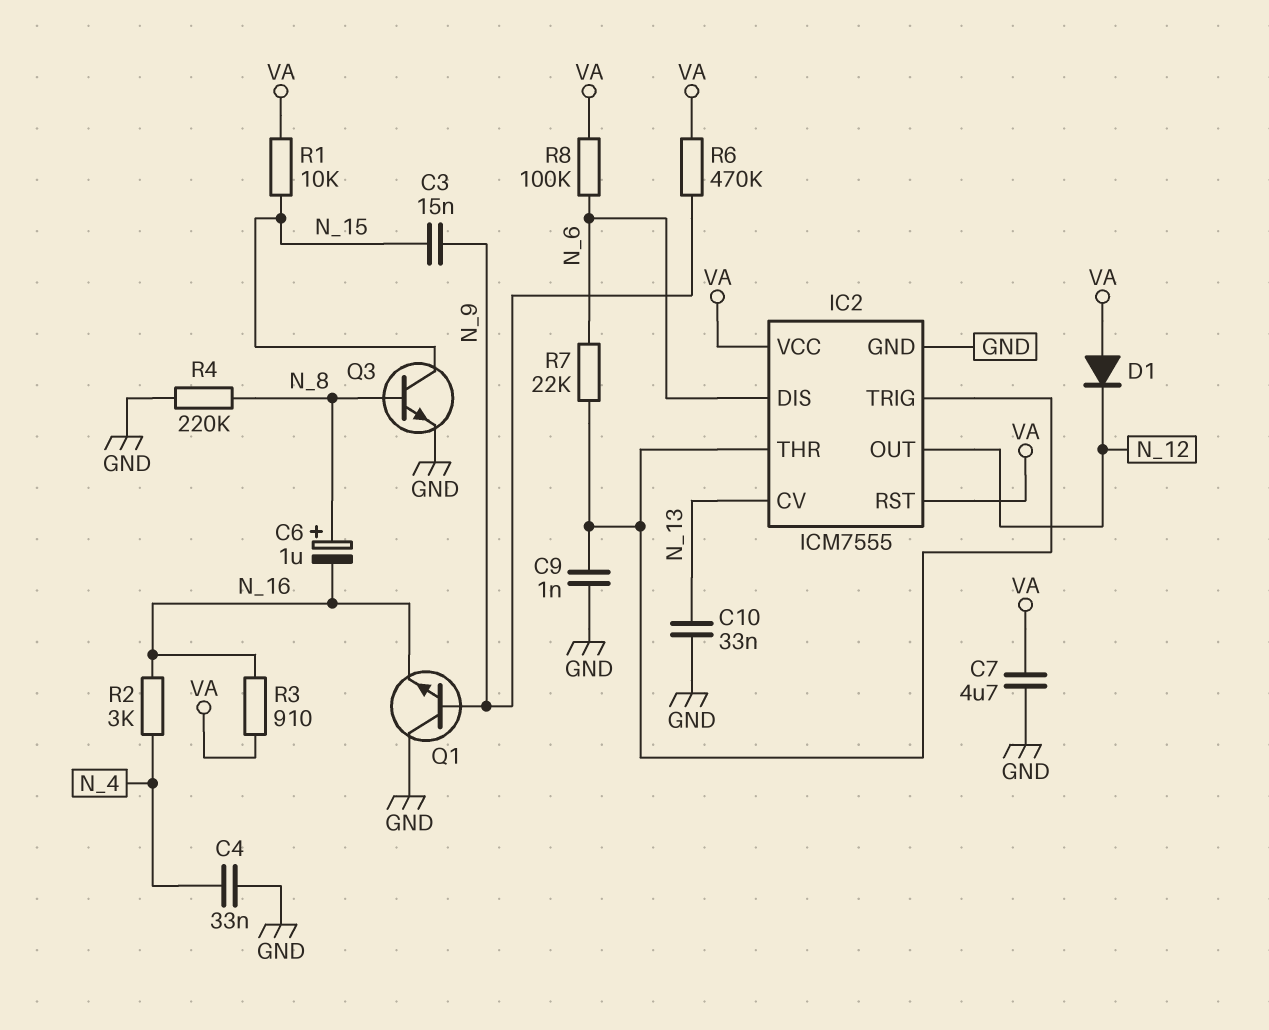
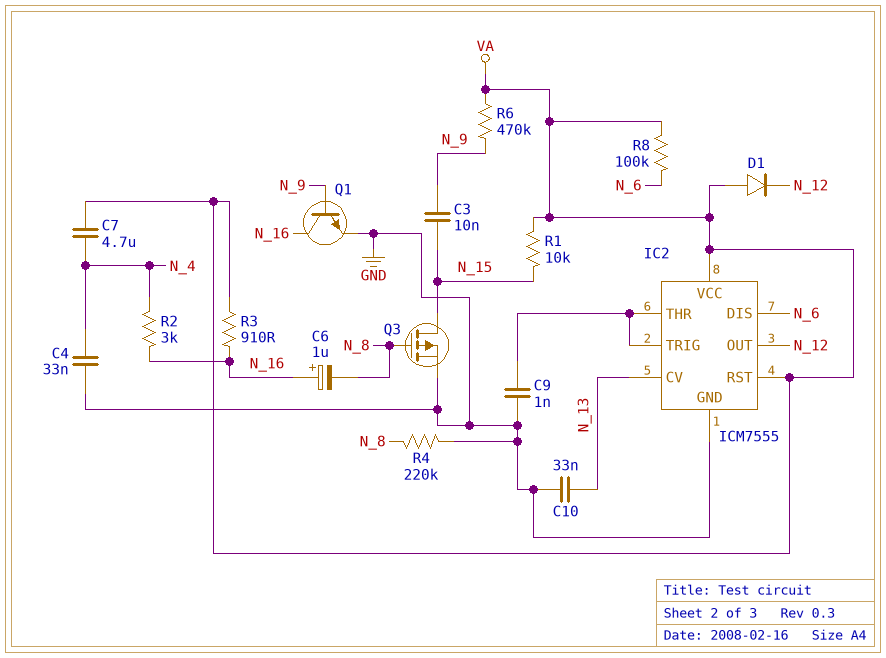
C3: 15nF (N_9, N_15) -> 10nF (N_9, N_15)
C6: 1uF (plus N_8, minus N_16) -> 1uF (plus N_16, minus N_8)
C7: 4.7uF (GND, VA) -> 4.7uF (N_4, VA)
Q1: NPN (B N_9, C GND, E N_16) -> NPN (B N_9, C N_16, E GND)
Q3: NPN (B N_8, C N_15, E GND) -> PMOS (G N_8, D N_15, S GND)
R7: 22k (IC2/THR, N_6) -> none

